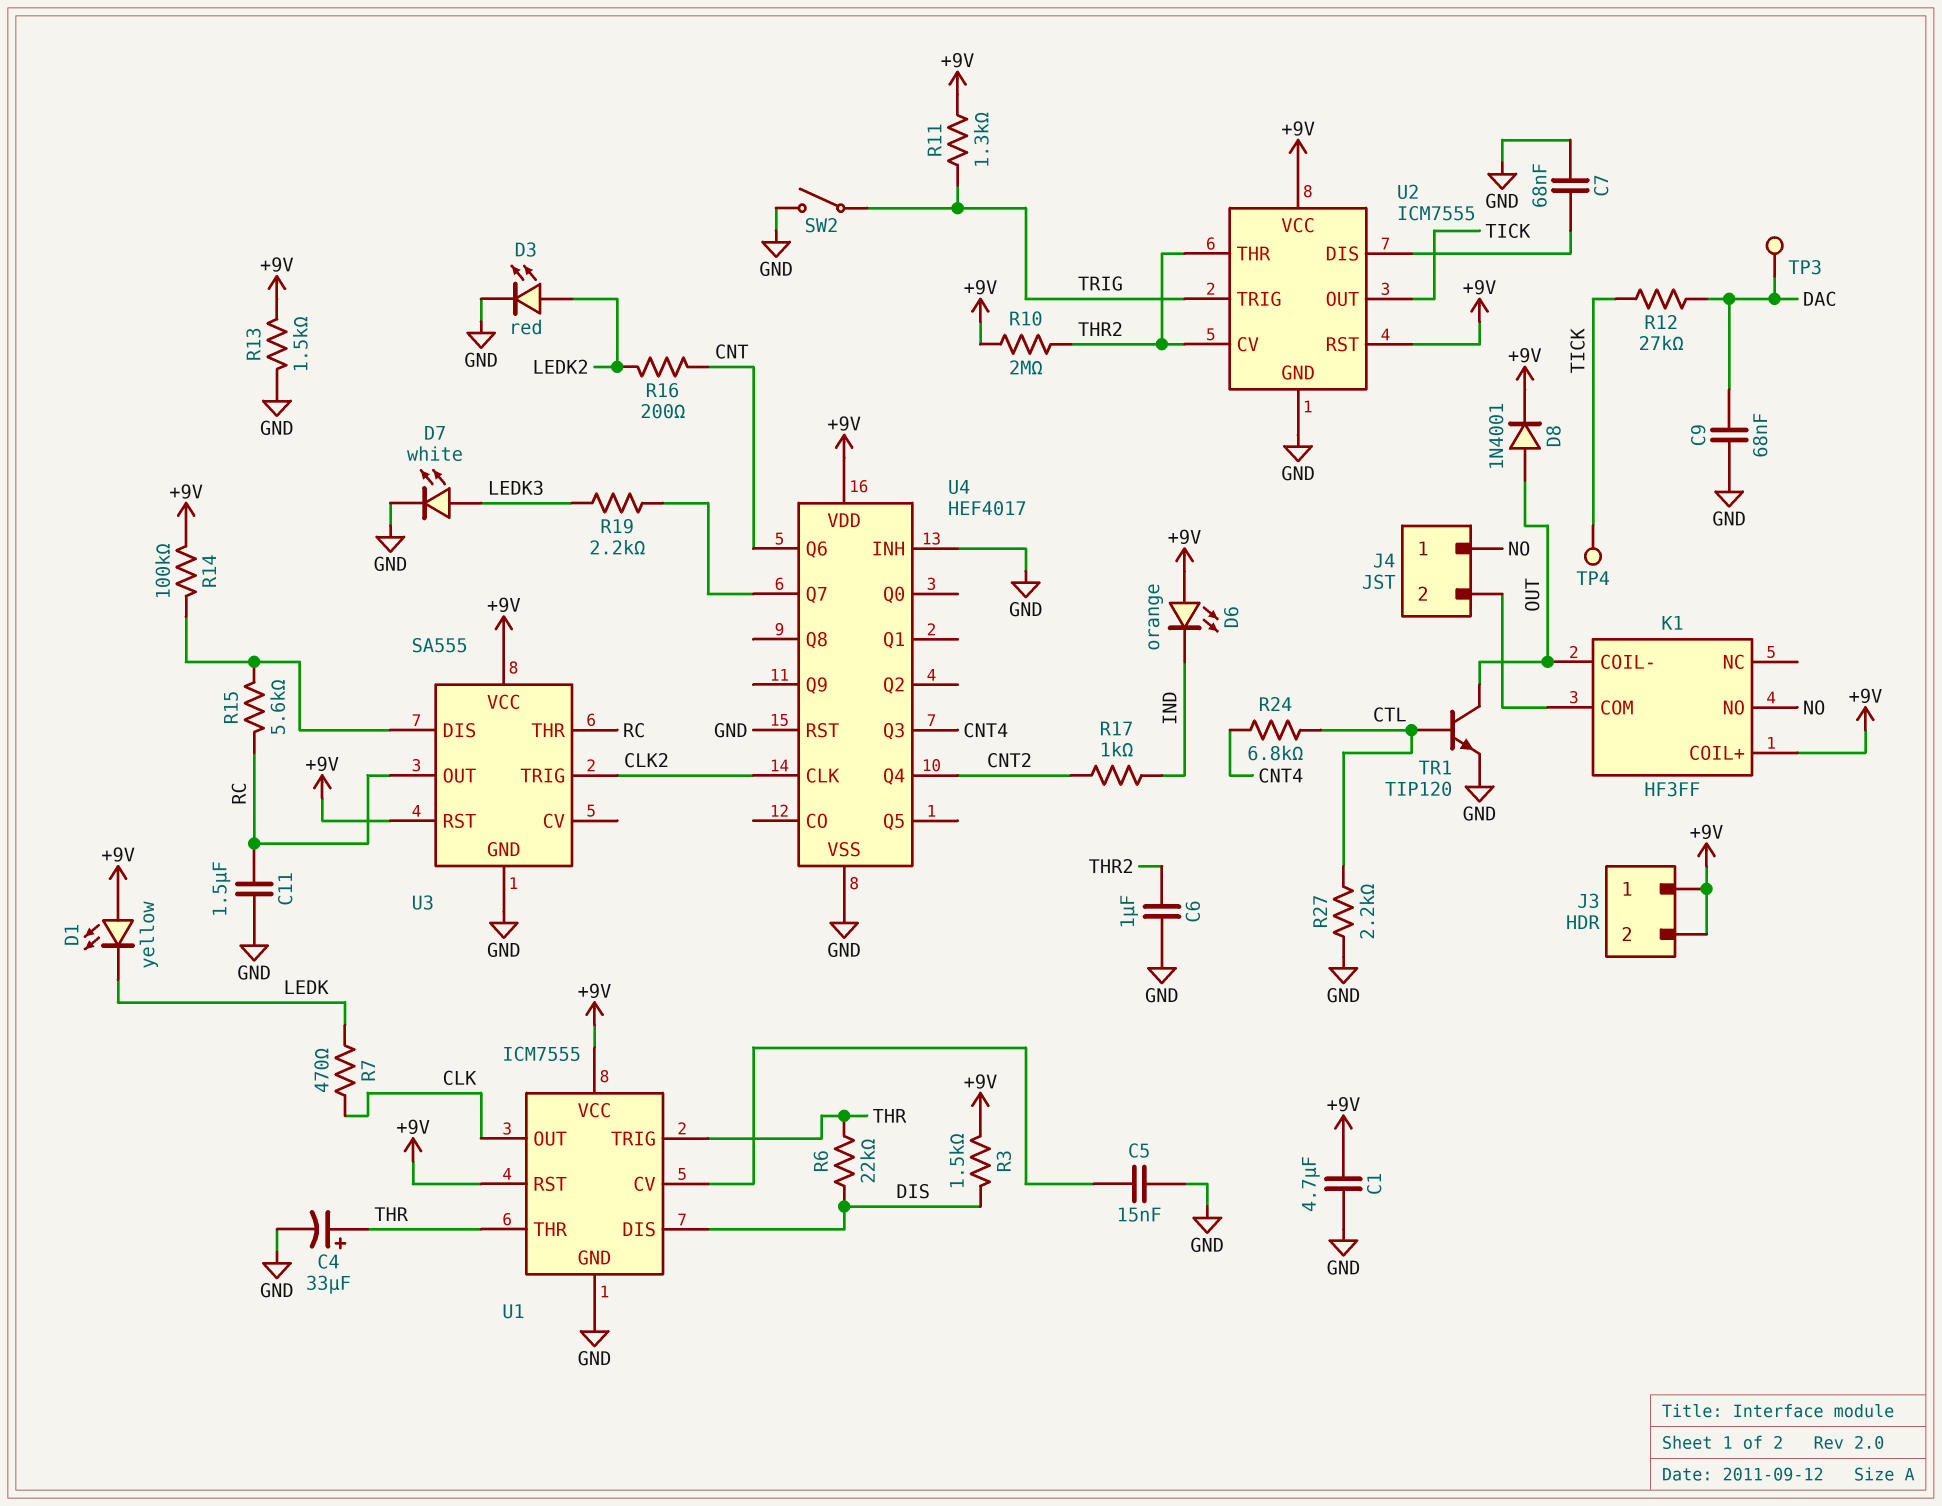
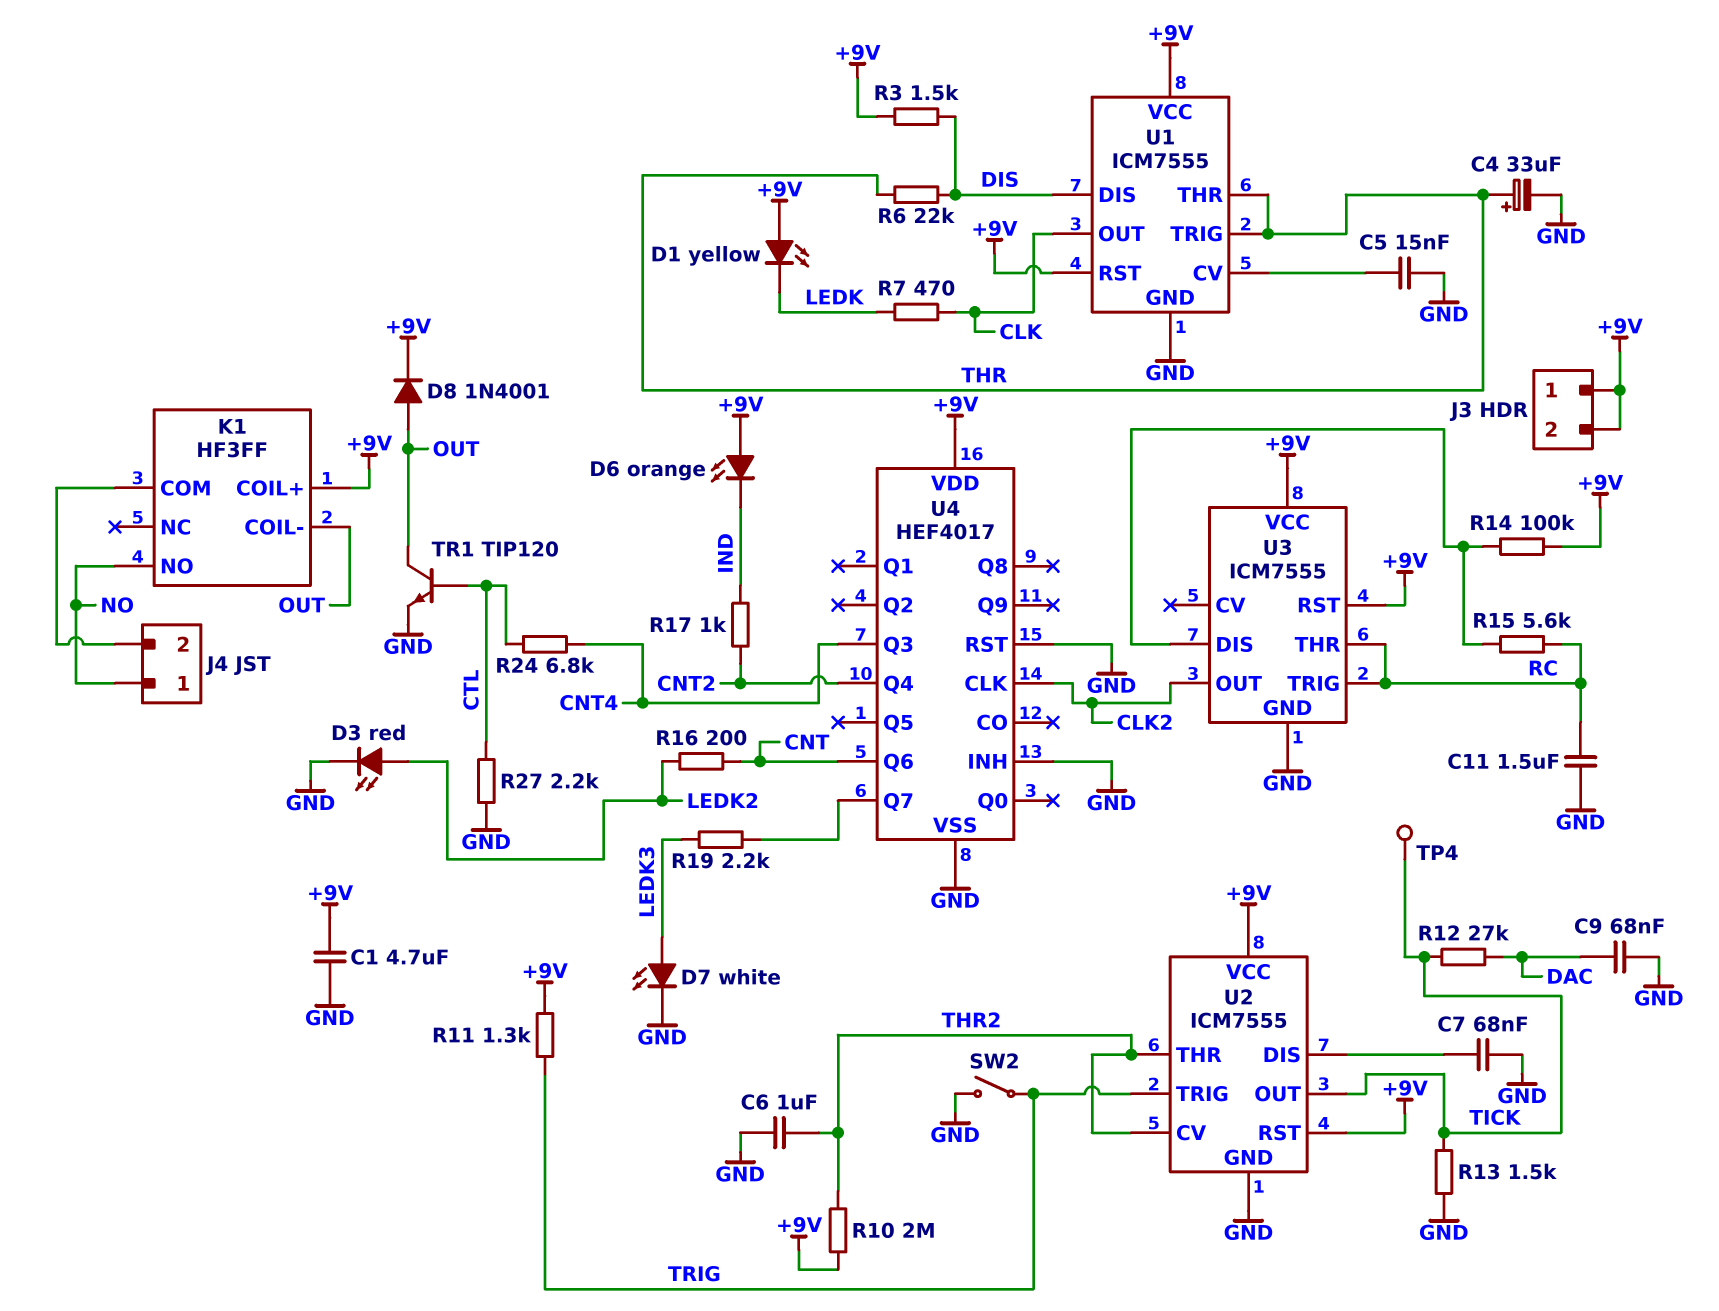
R13: 1.5k (+9V, GND) -> 1.5k (GND, TICK)
TP3: test point (DAC) -> none
U3: SA555 -> ICM7555
U3 pin OUT: RC -> CLK2
U3 pin TRIG: CLK2 -> RC

